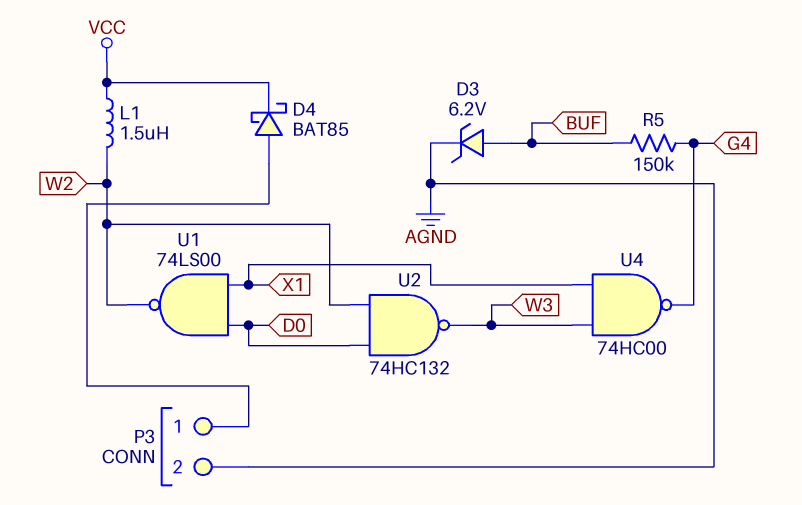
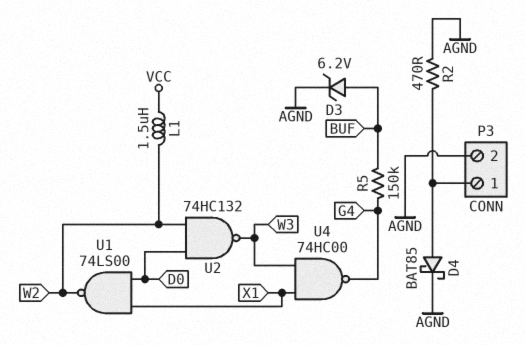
D4: schottky BAT85 (A P3/1, K VCC) -> schottky BAT85 (A P3/1, K AGND)
R2: none -> 470 (AGND, P3/1)

